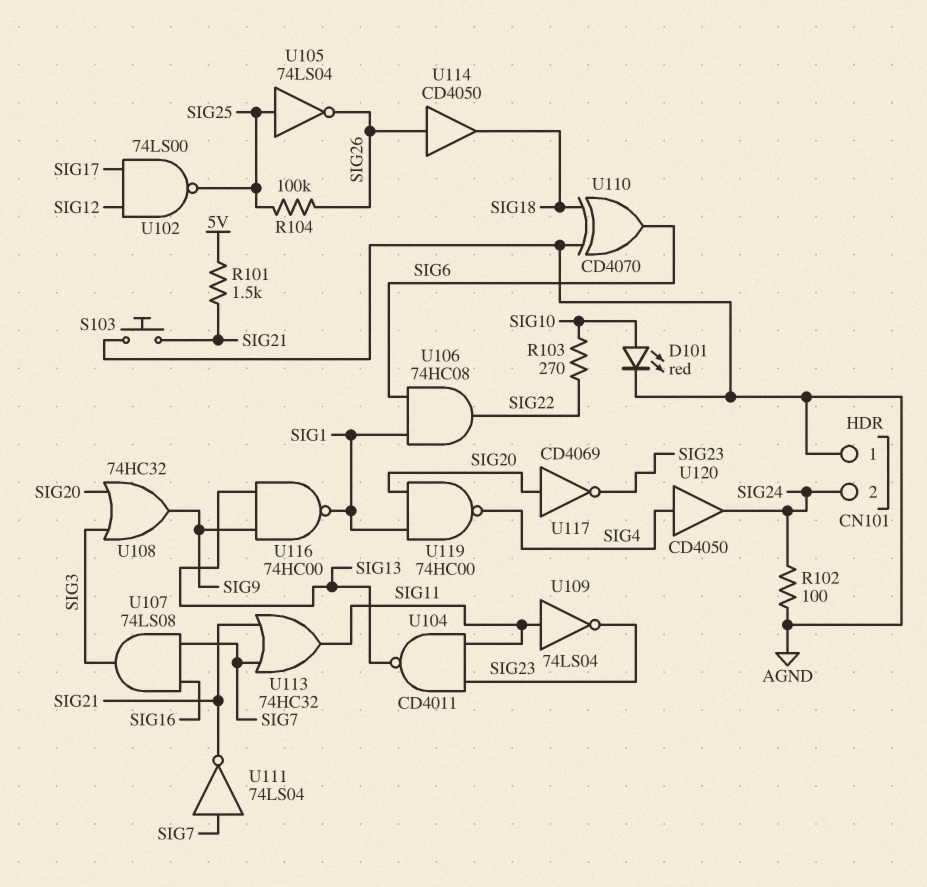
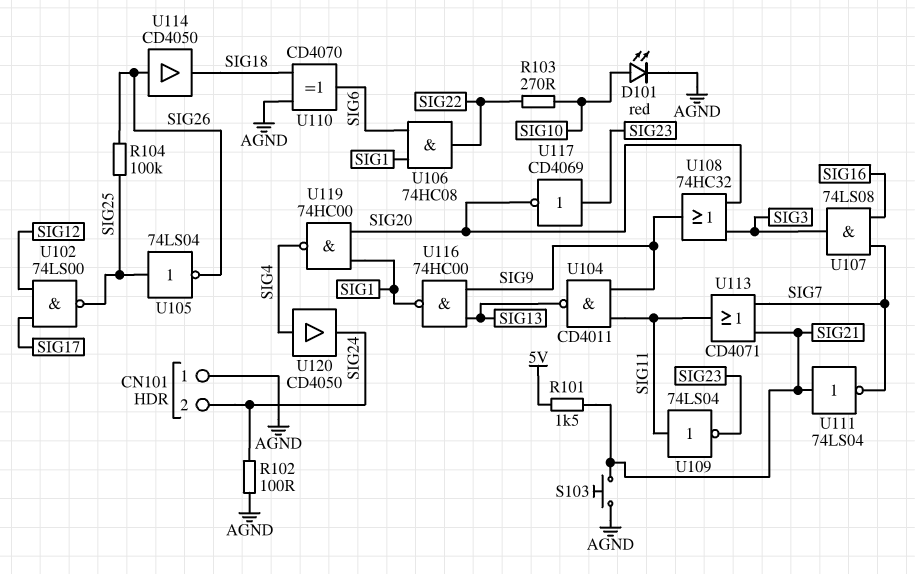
U104: NAND CD4011 (in SIG11, in SIG23, out SIG13) -> NAND CD4011 (in SIG9, in SIG11, out SIG13)
U111: NOT 74LS04 (in SIG7, out SIG21) -> NOT 74LS04 (in SIG21, out SIG7)
U113: OR 74HC32 (in SIG7, in SIG21, out SIG11) -> OR CD4071 (in SIG7, in SIG21, out SIG11)
U117: NOT CD4069 (in SIG20, out SIG23) -> NOT CD4069 (in SIG23, out SIG20)

